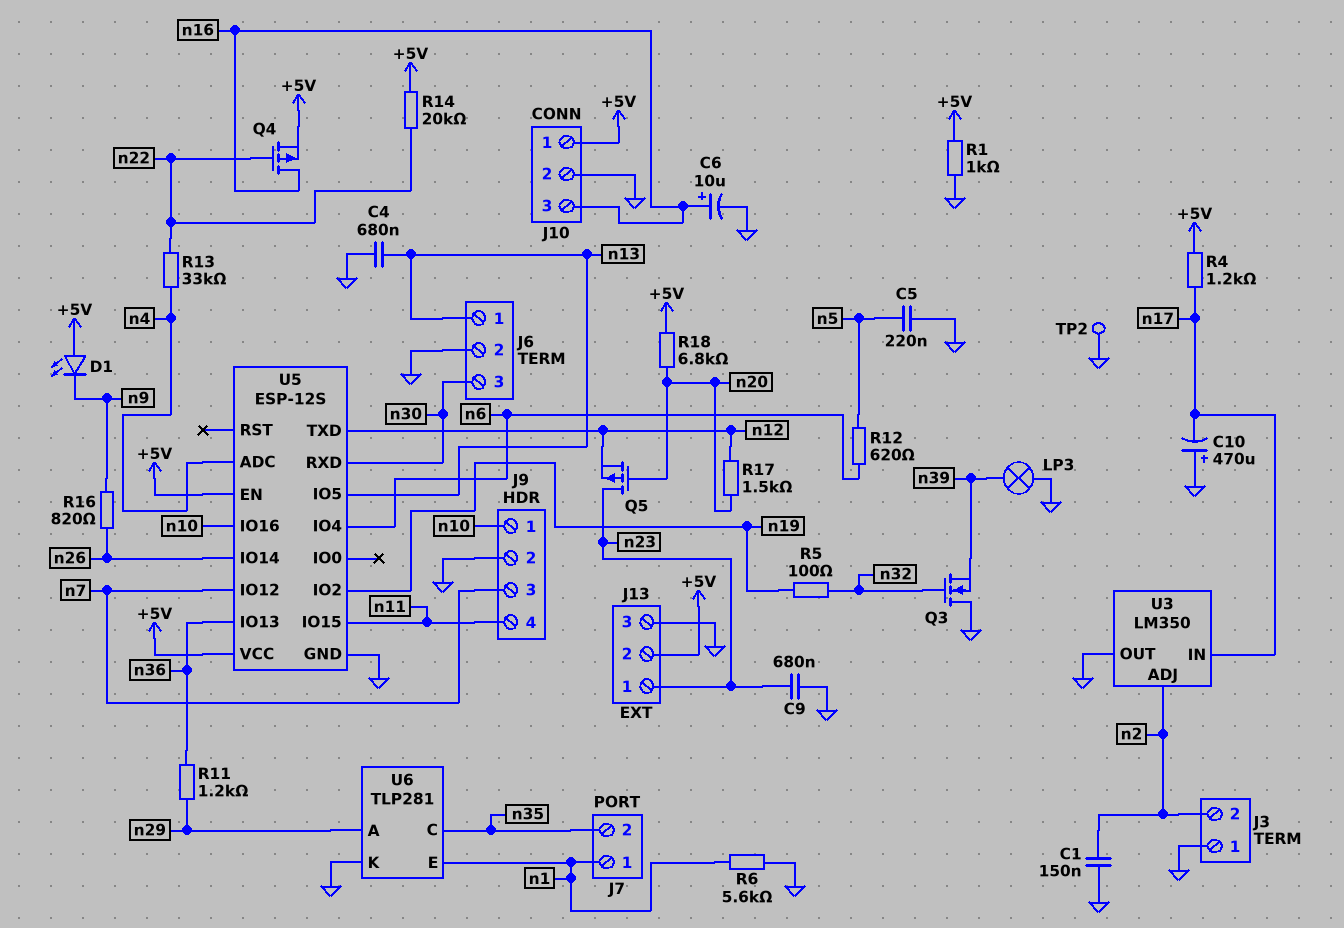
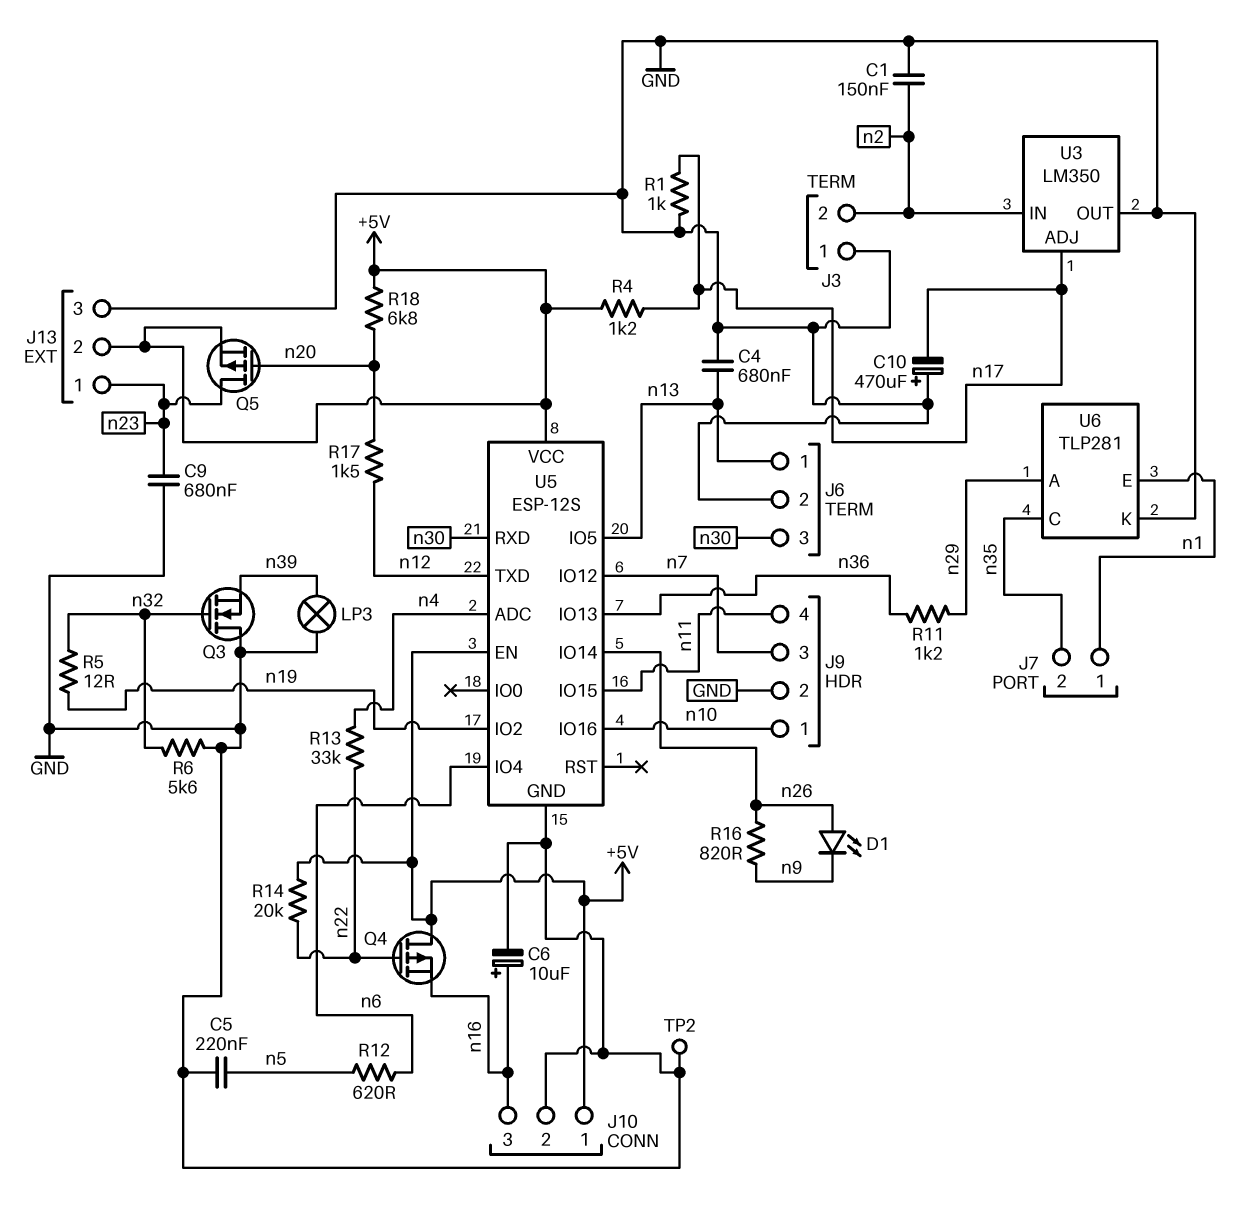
D1: LED (A +5V, K n9) -> LED (A n26, K n9)
Q4: PMOS (G n22, D n16, S +5V) -> PMOS (G n22, D +5V, S n16)
Q5: PMOS (G n20, D n23, S n12) -> PMOS (G n20, D n23, S +5V)
R1: 1k (+5V, GND) -> 1k (GND, n17)
R5: 100 (n19, n32) -> 12 (n19, n32)
R6: 5.6k (GND, n1) -> 5.6k (GND, n32)
U3 pin ADJ: n2 -> n17
U3 pin IN: n17 -> n2

